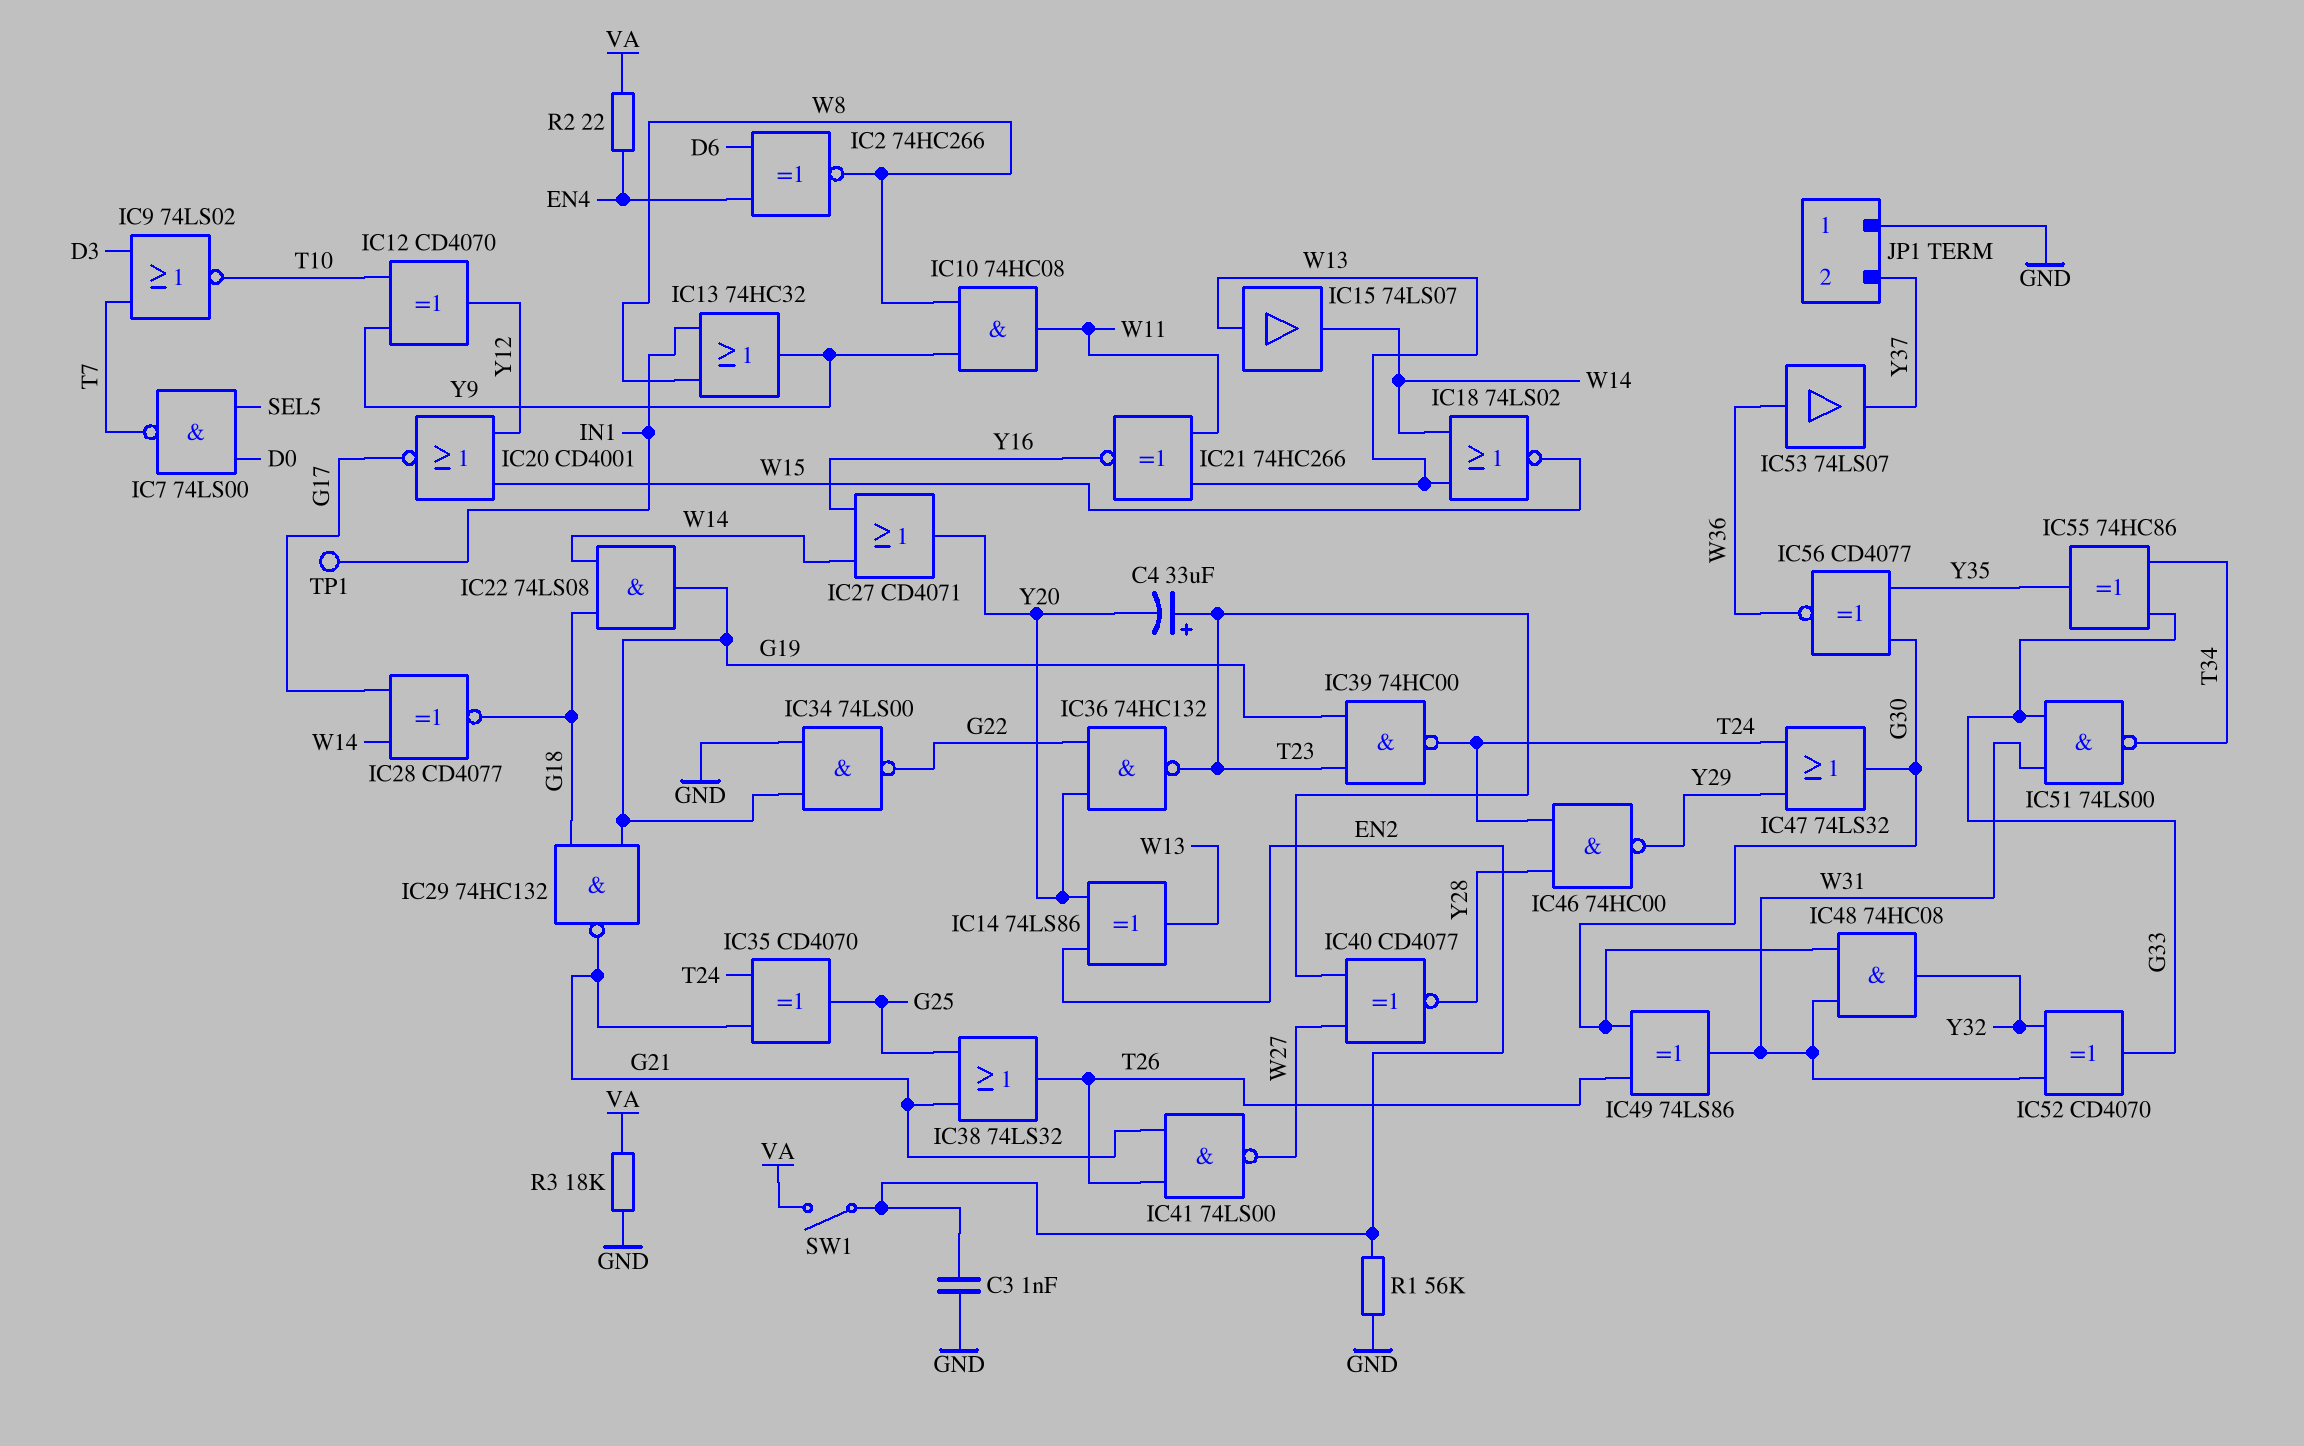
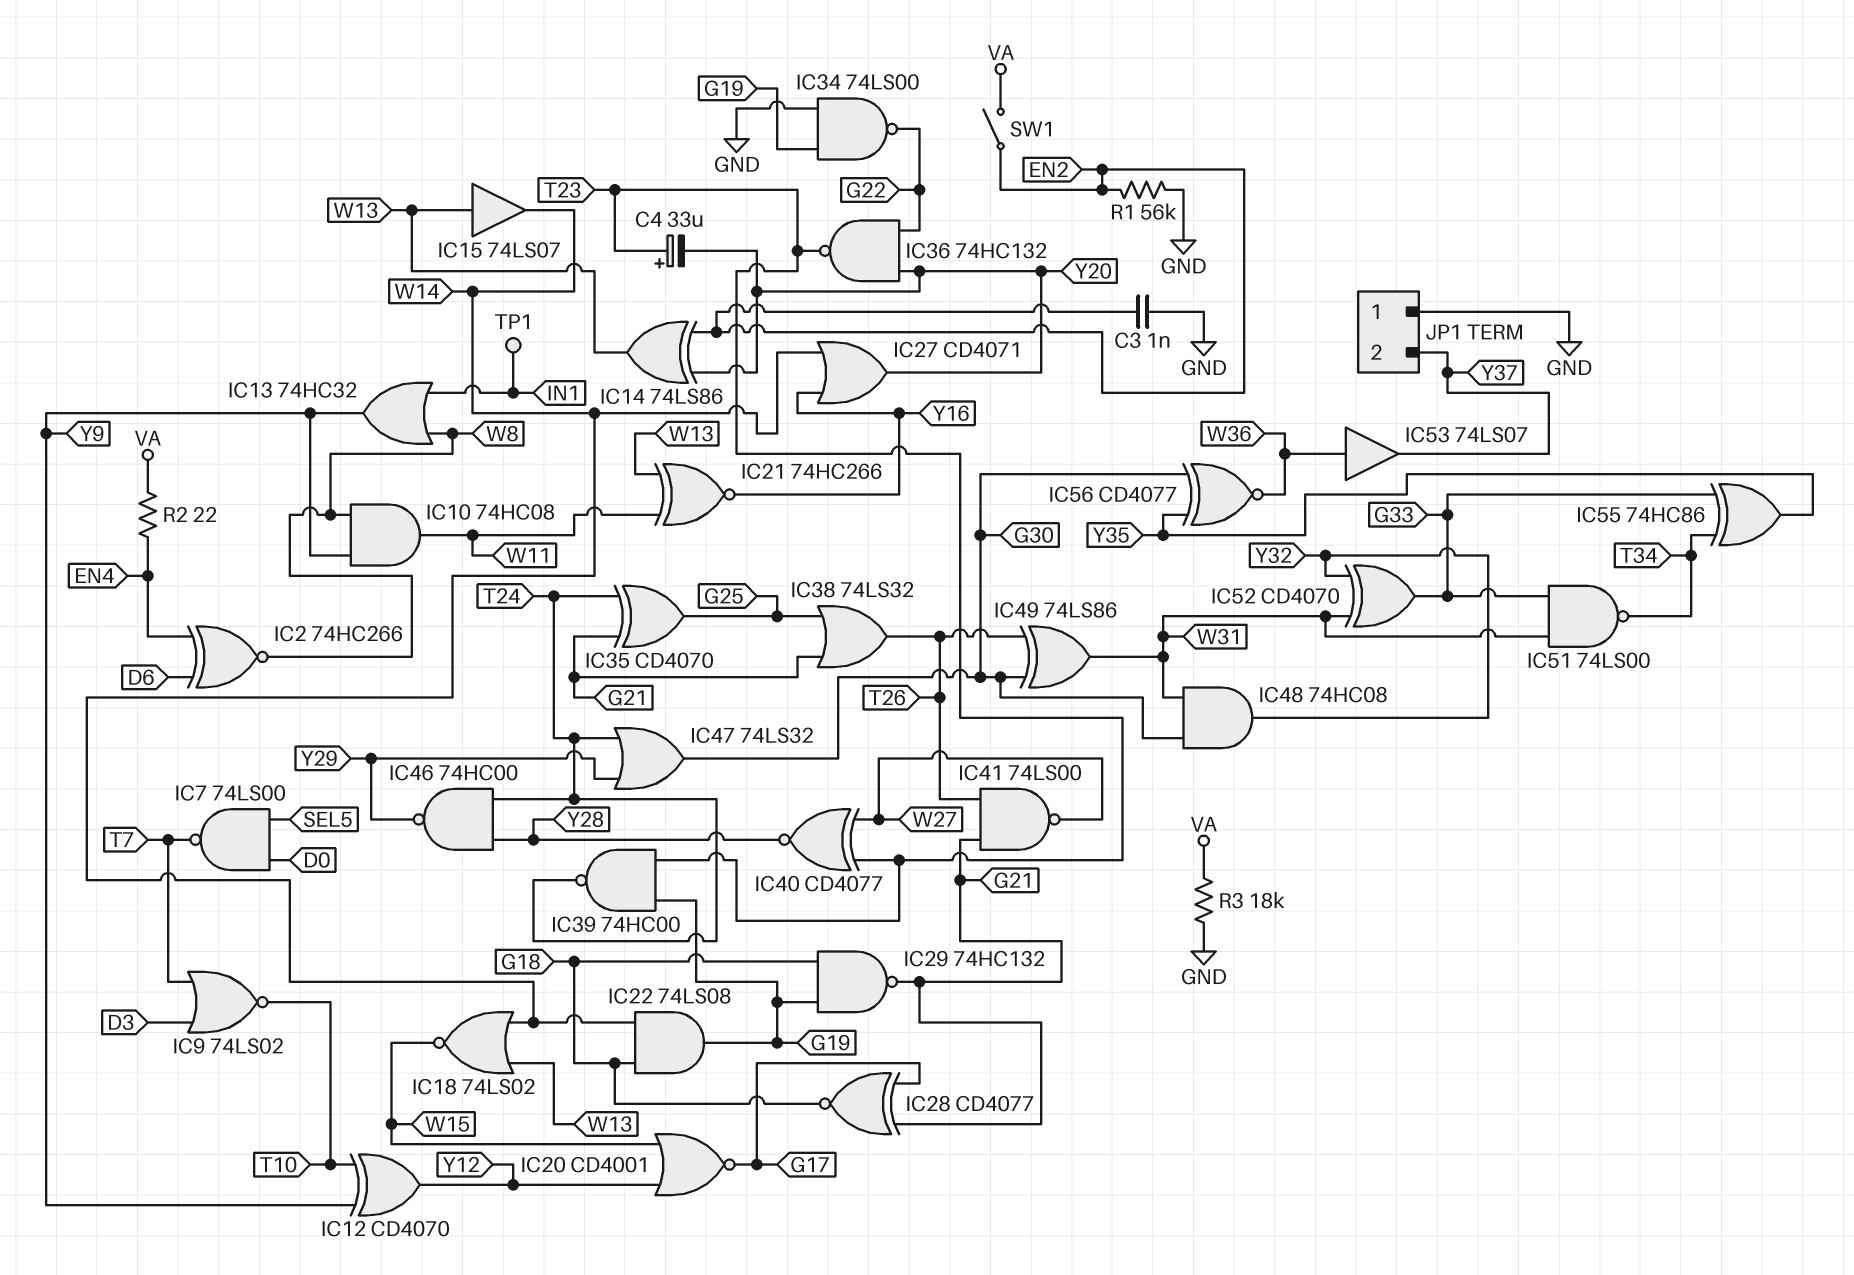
IC28: XNOR CD4077 (in G17, in W14, out G18) -> XNOR CD4077 (in G17, in G21, out G18)

